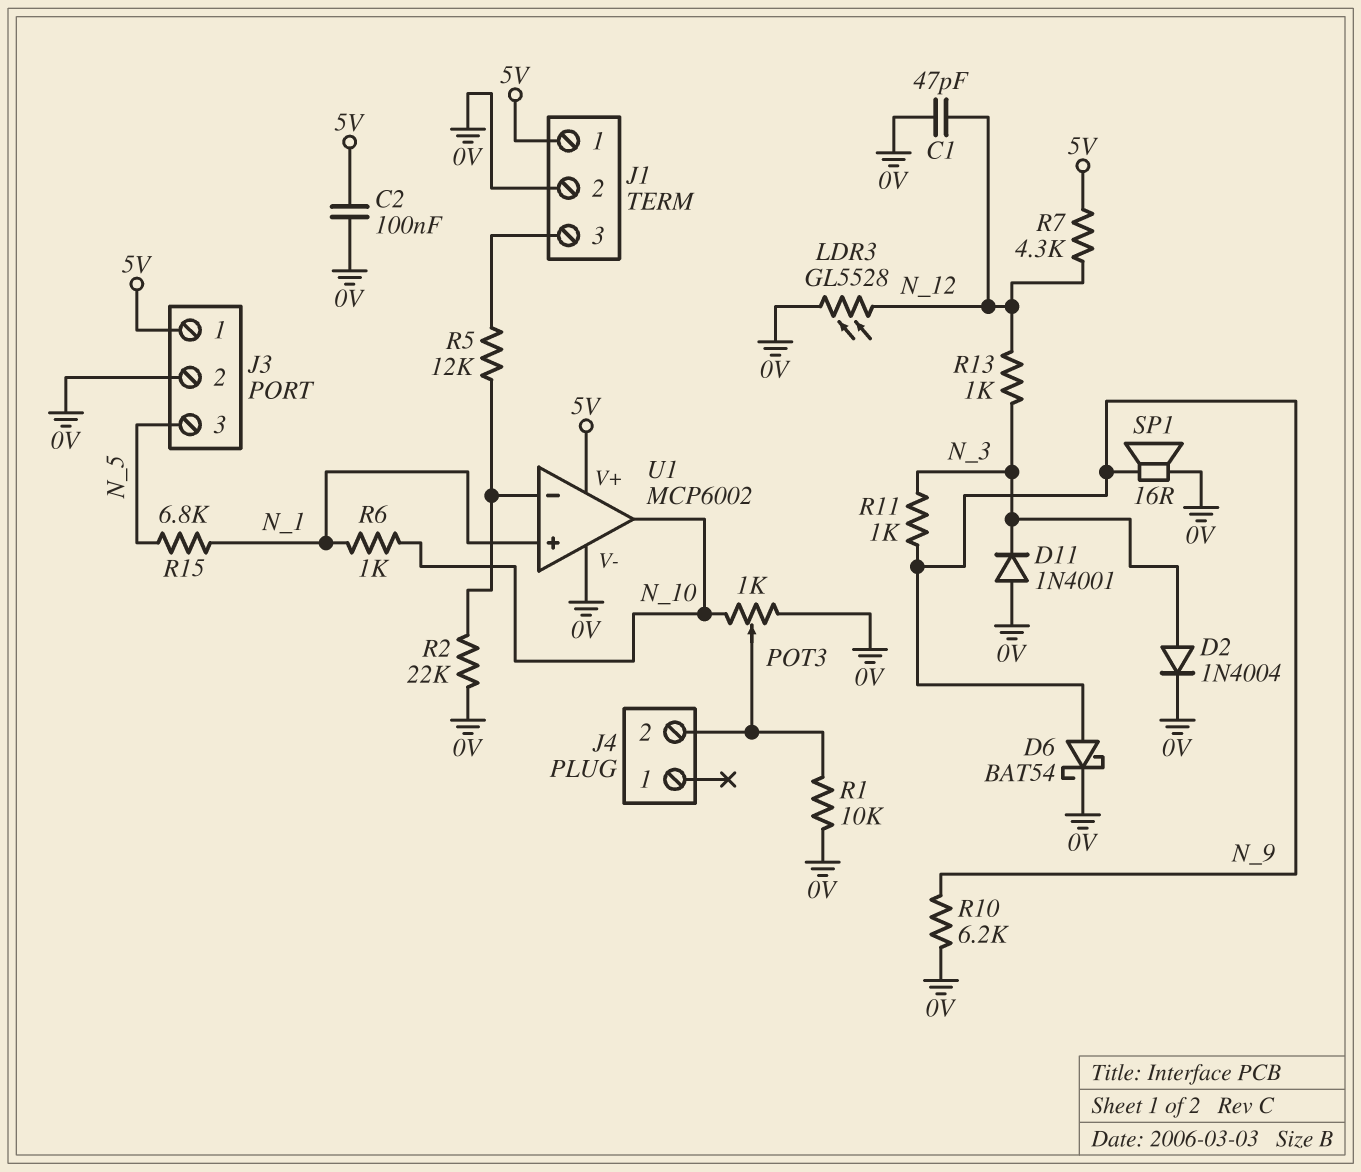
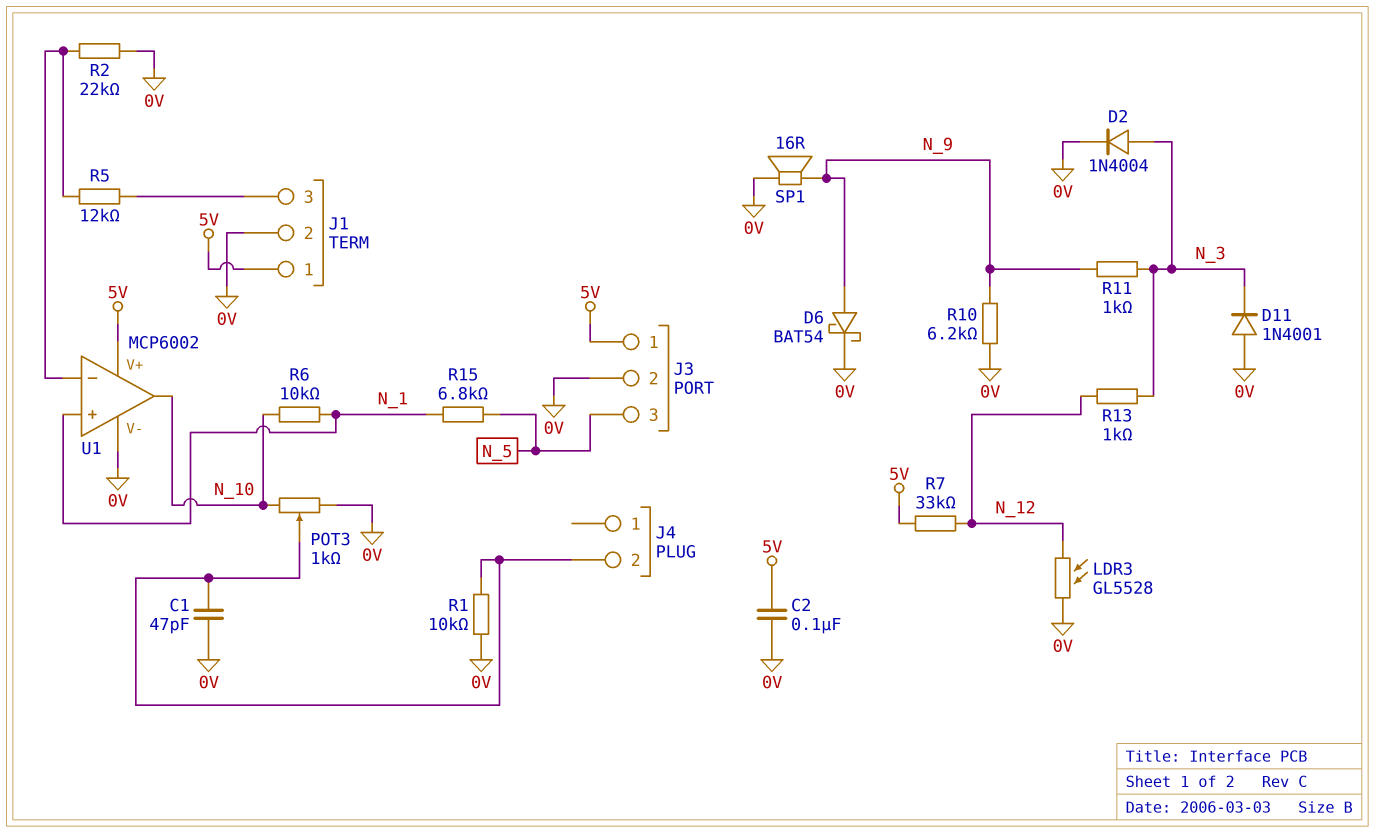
C1: 47pF (0V, N_12) -> 47pF (0V, J4/2)
R6: 1k (N_1, N_10) -> 10k (N_1, N_10)
R7: 4.3k (5V, N_12) -> 33k (5V, N_12)

